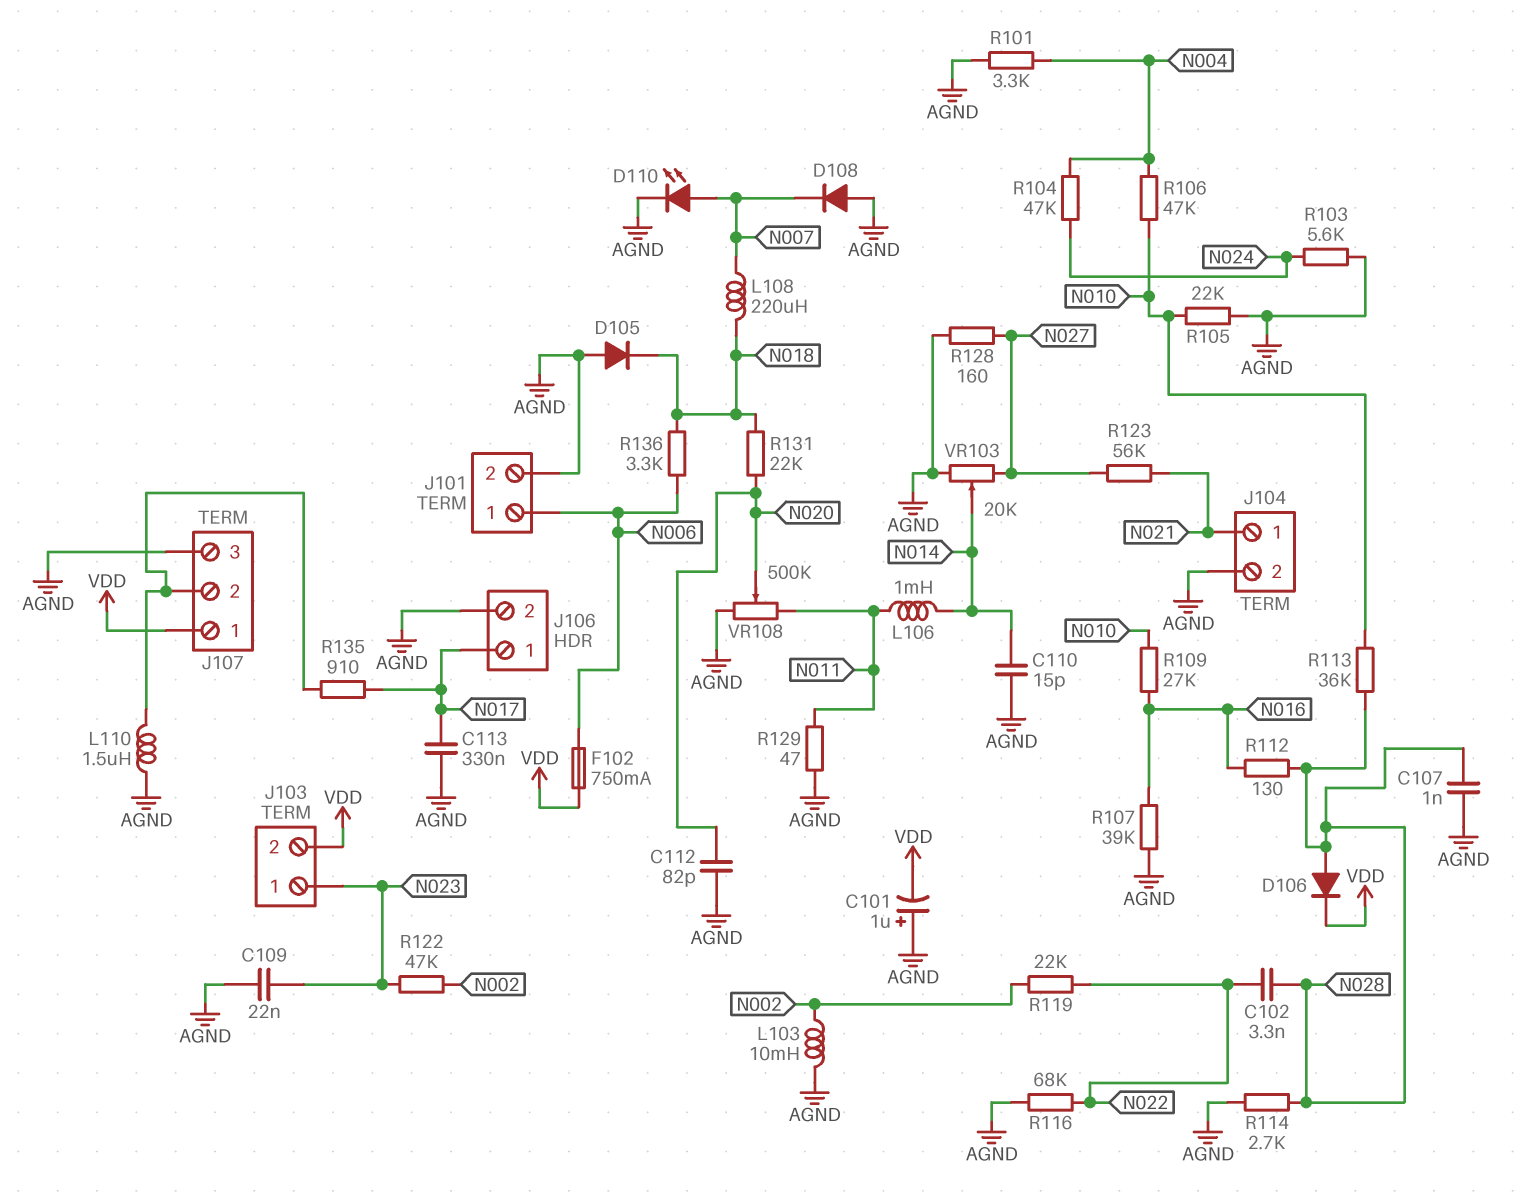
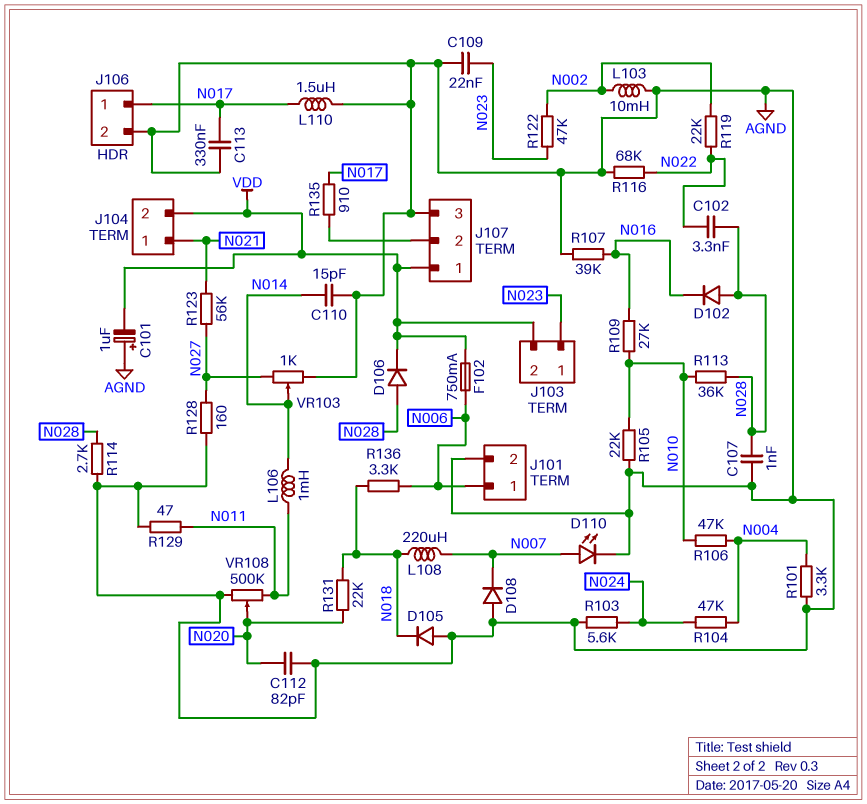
D102: none -> diode (A N028, K N016)
J104 pin 2: AGND -> VDD
L110: 1.5uH (AGND, J107/2) -> 1.5uH (AGND, N017)
R112: 130 (N016, N028) -> none
VR103: 20k (AGND, N027, wiper N014) -> 1k (AGND, N027, wiper N014)

